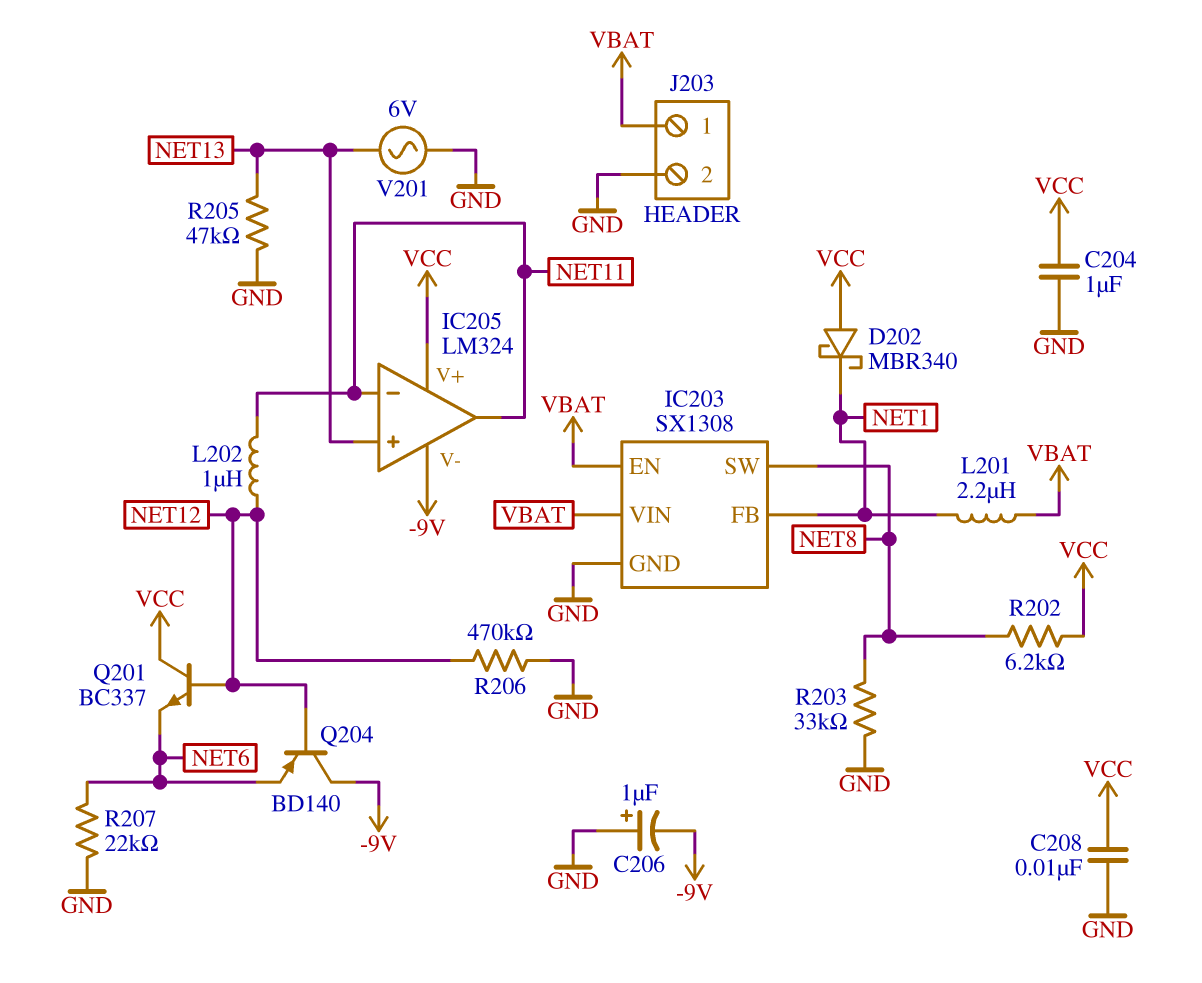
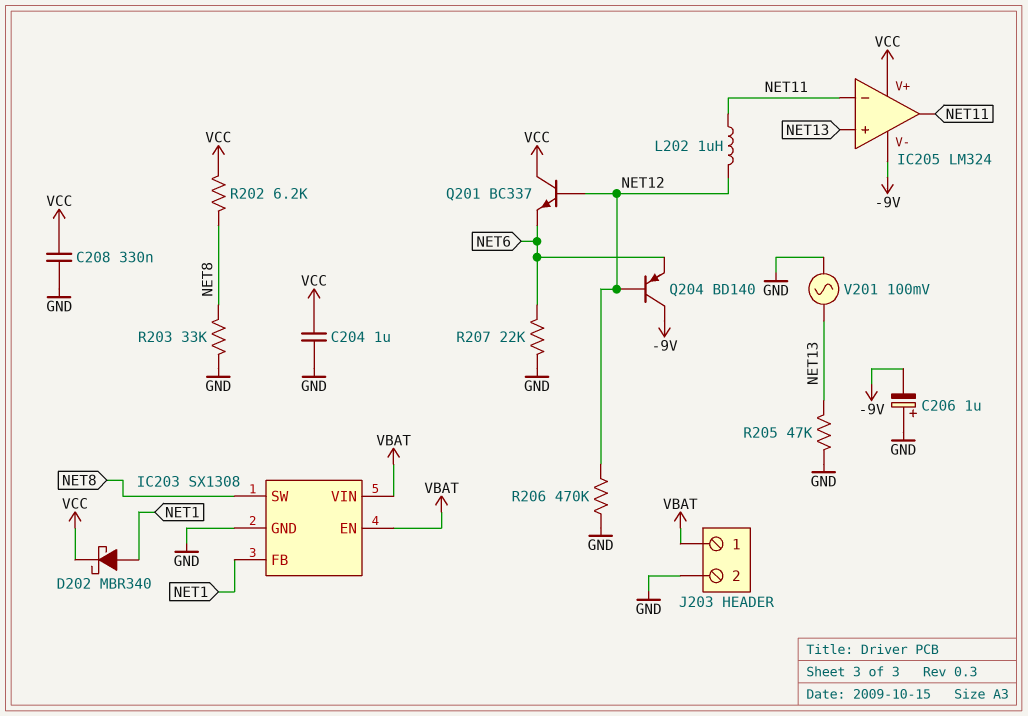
C208: 10nF (GND, VCC) -> 330nF (GND, VCC)
D202: schottky MBR340 (A VCC, K NET1) -> schottky MBR340 (A NET1, K VCC)
L201: 2.2uH (NET1, VBAT) -> none
V201: AC 6V (GND, NET13) -> AC 100mV (GND, NET13)

